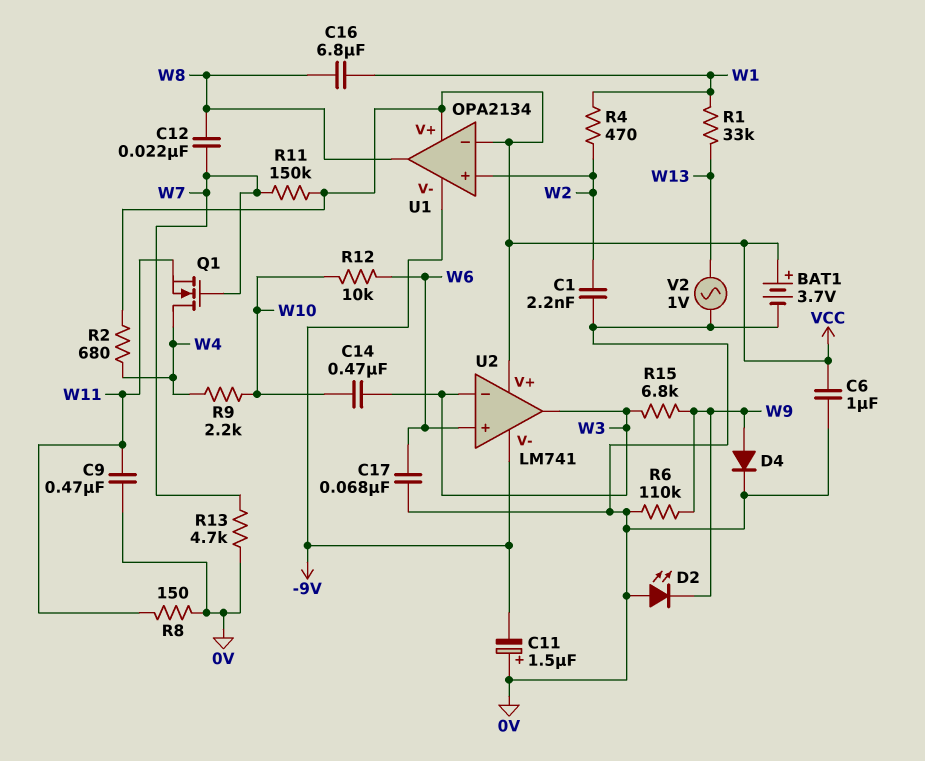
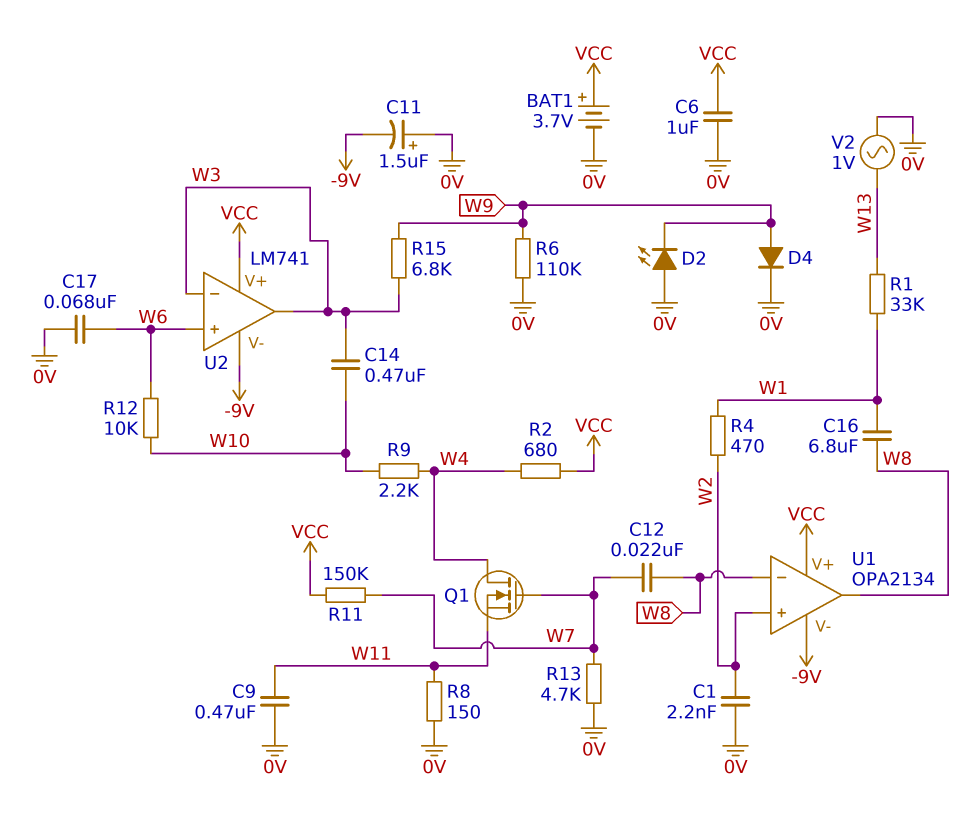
U1 pin in-: VCC -> W8

